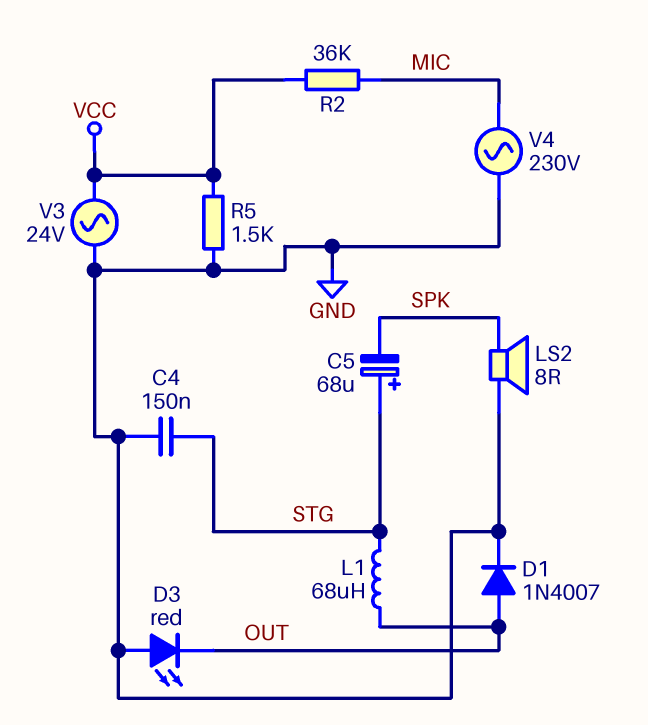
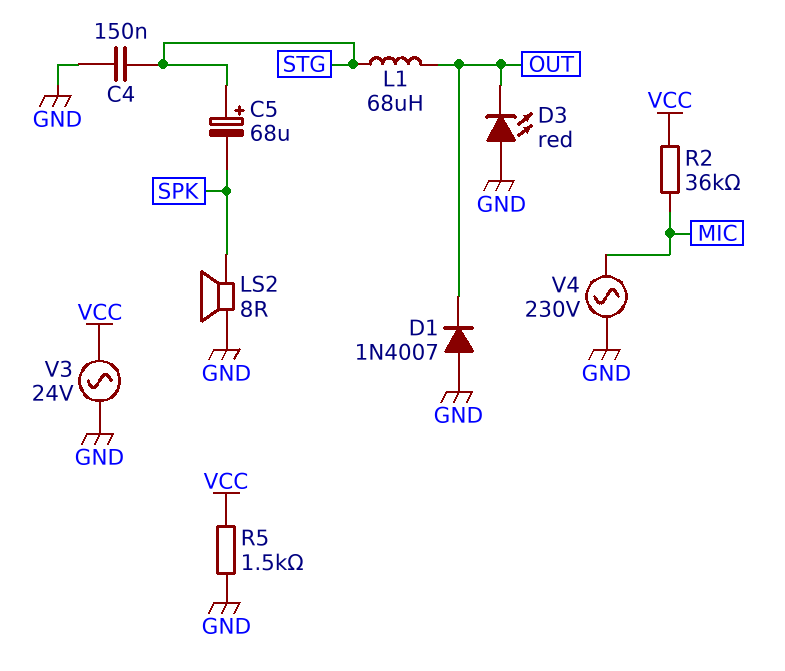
D1: diode 1N4007 (A OUT, K GND) -> diode 1N4007 (A GND, K OUT)

